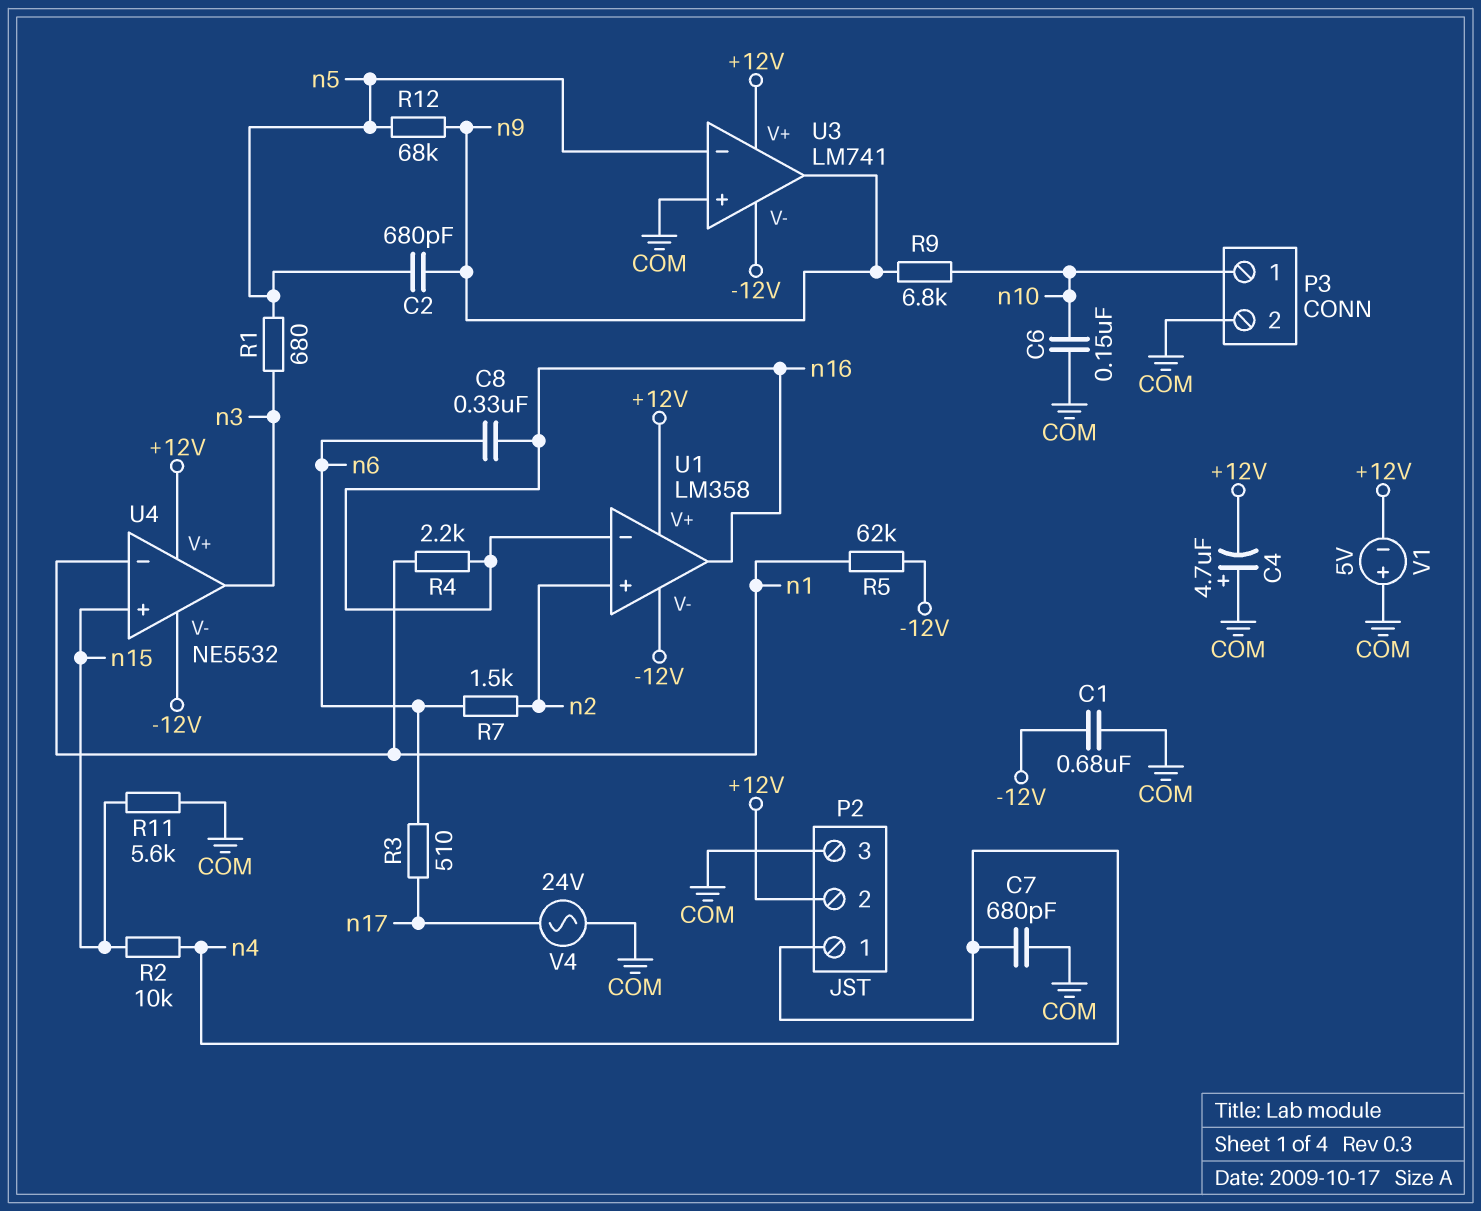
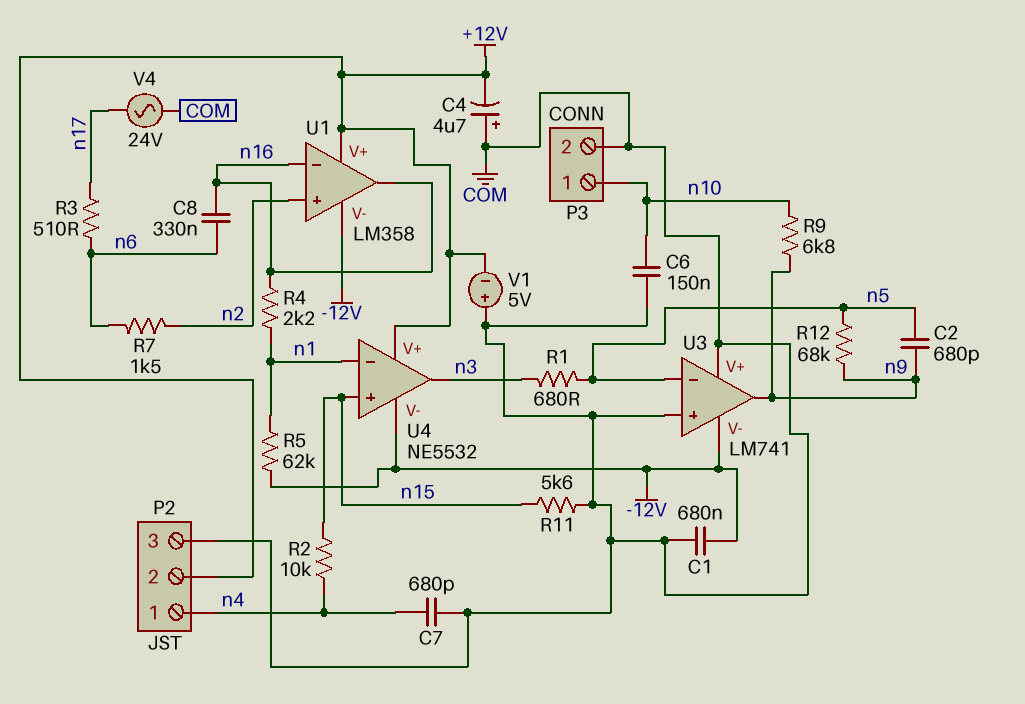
U3 pin V+: +12V -> COM

